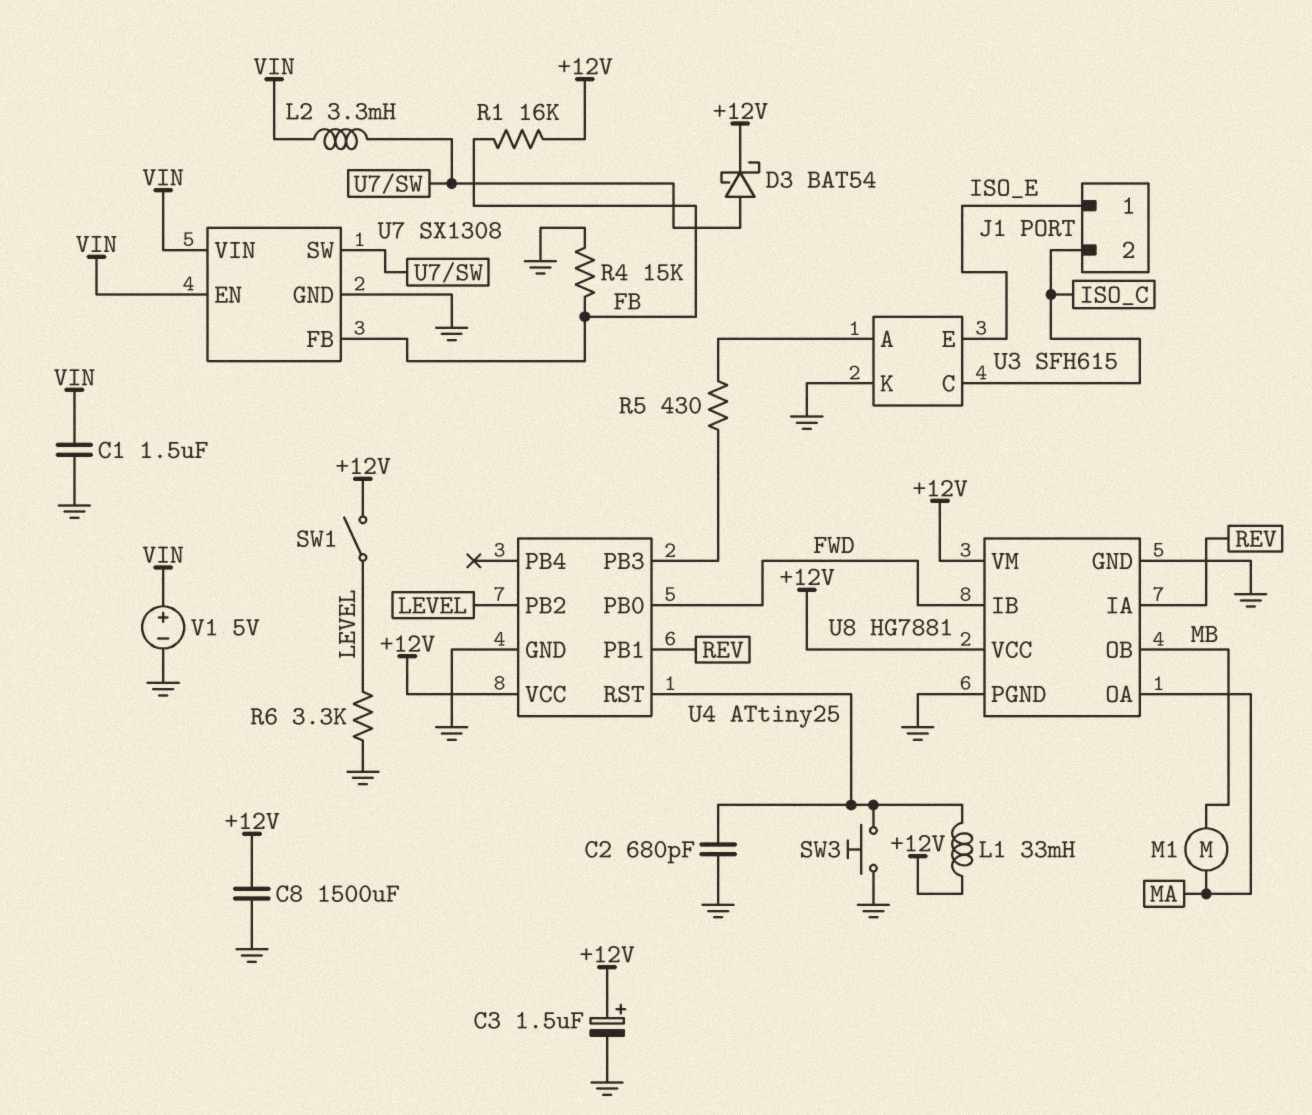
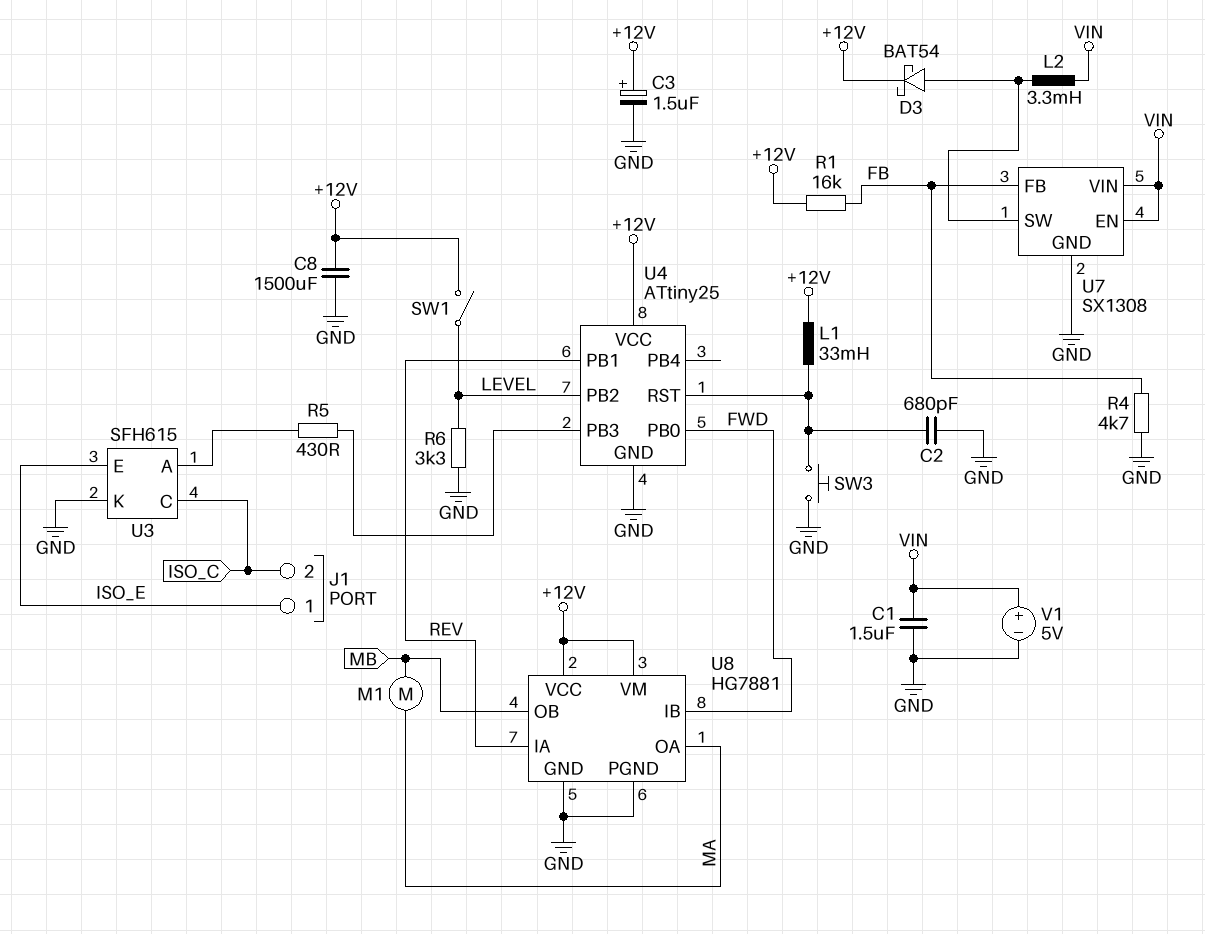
R4: 15k (FB, GND) -> 4.7k (FB, GND)

